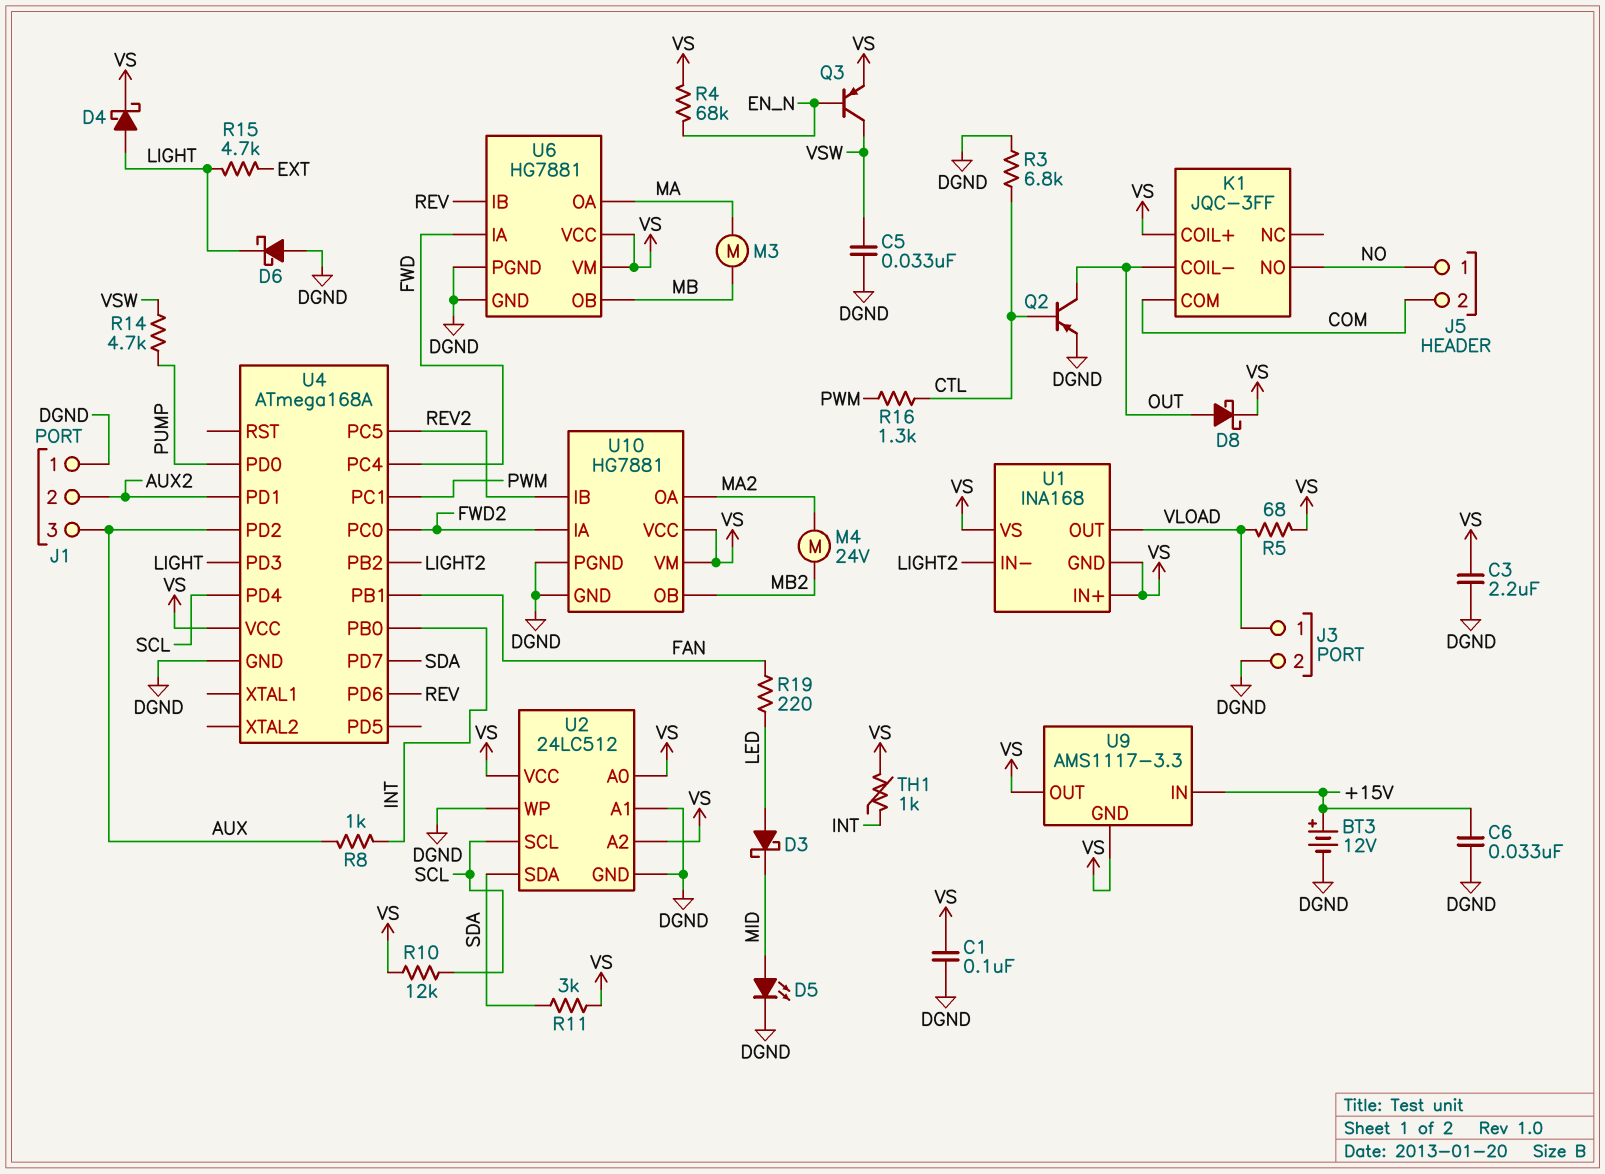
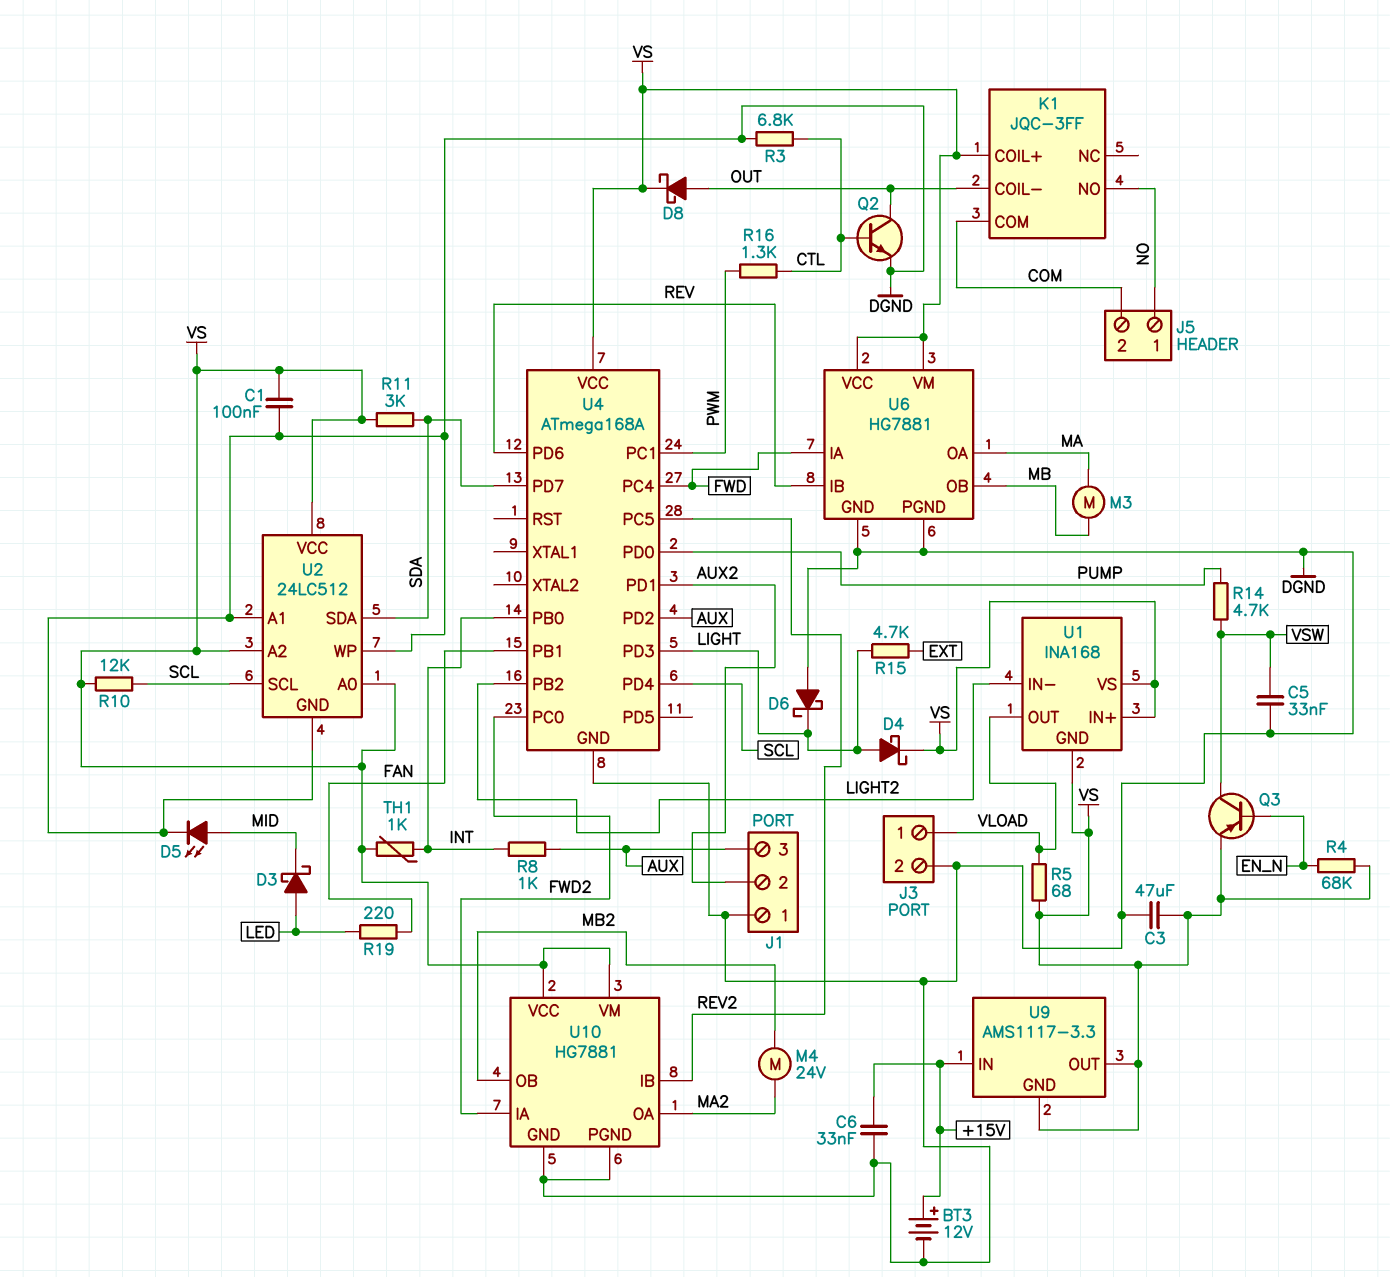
C3: 2.2uF (DGND, VS) -> 47uF (DGND, VS)
Q2: PNP (B CTL, C OUT, E DGND) -> NPN (B CTL, C OUT, E DGND)

